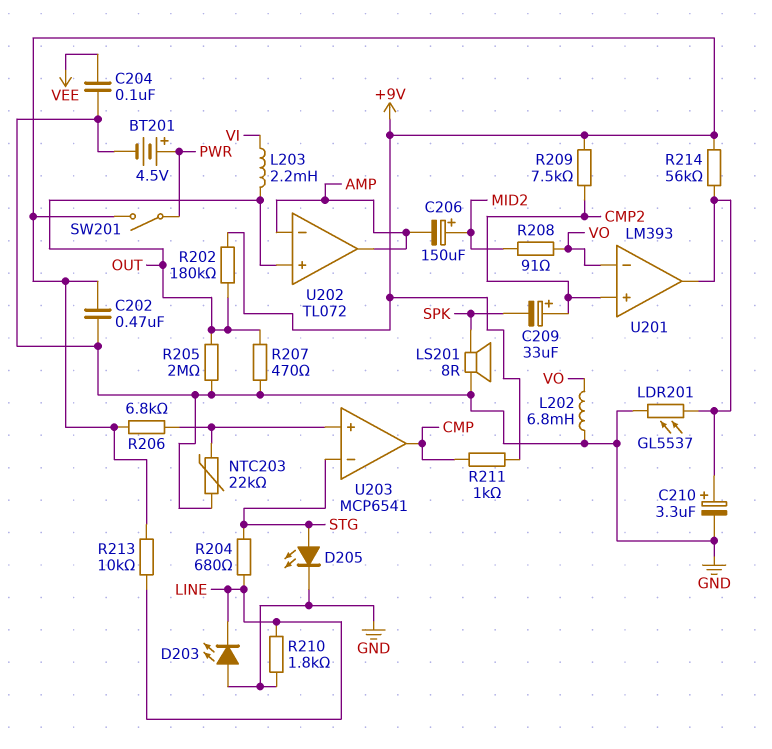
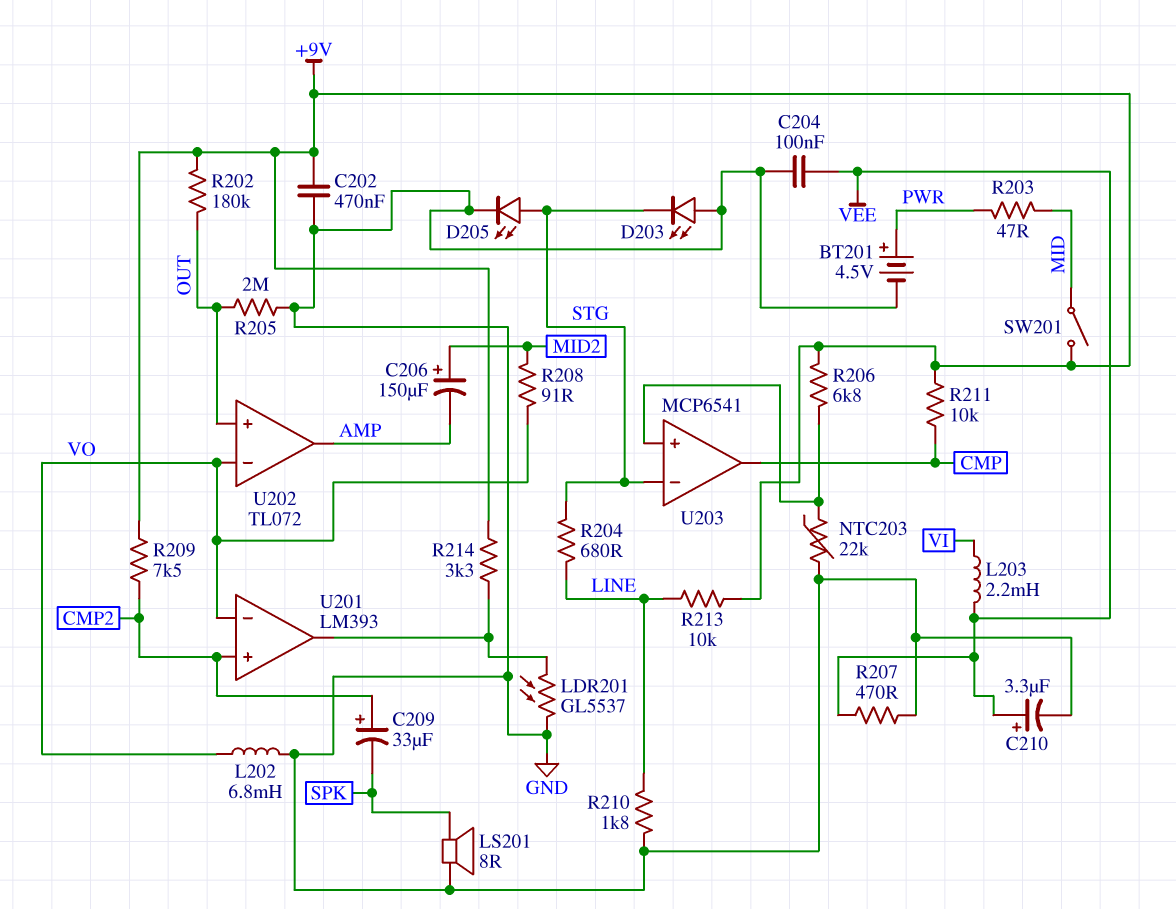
C210: 3.3uF (plus U201/out, minus GND) -> 3.3uF (plus VEE, minus GND)
D203: LED (A GND, K LINE) -> LED (A GND, K STG)
L203: 2.2mH (OUT, VI) -> 2.2mH (VEE, VI)
R203: none -> 47 (MID, PWR)
R207: 470 (GND, OUT) -> 470 (GND, VEE)
R211: 1k (+9V, CMP) -> 10k (+9V, CMP)
R214: 56k (+9V, U201/out) -> 3.3k (+9V, U201/out)
SW201: switch (+9V, PWR) -> switch (+9V, MID)
U202 pin in-: AMP -> VO

